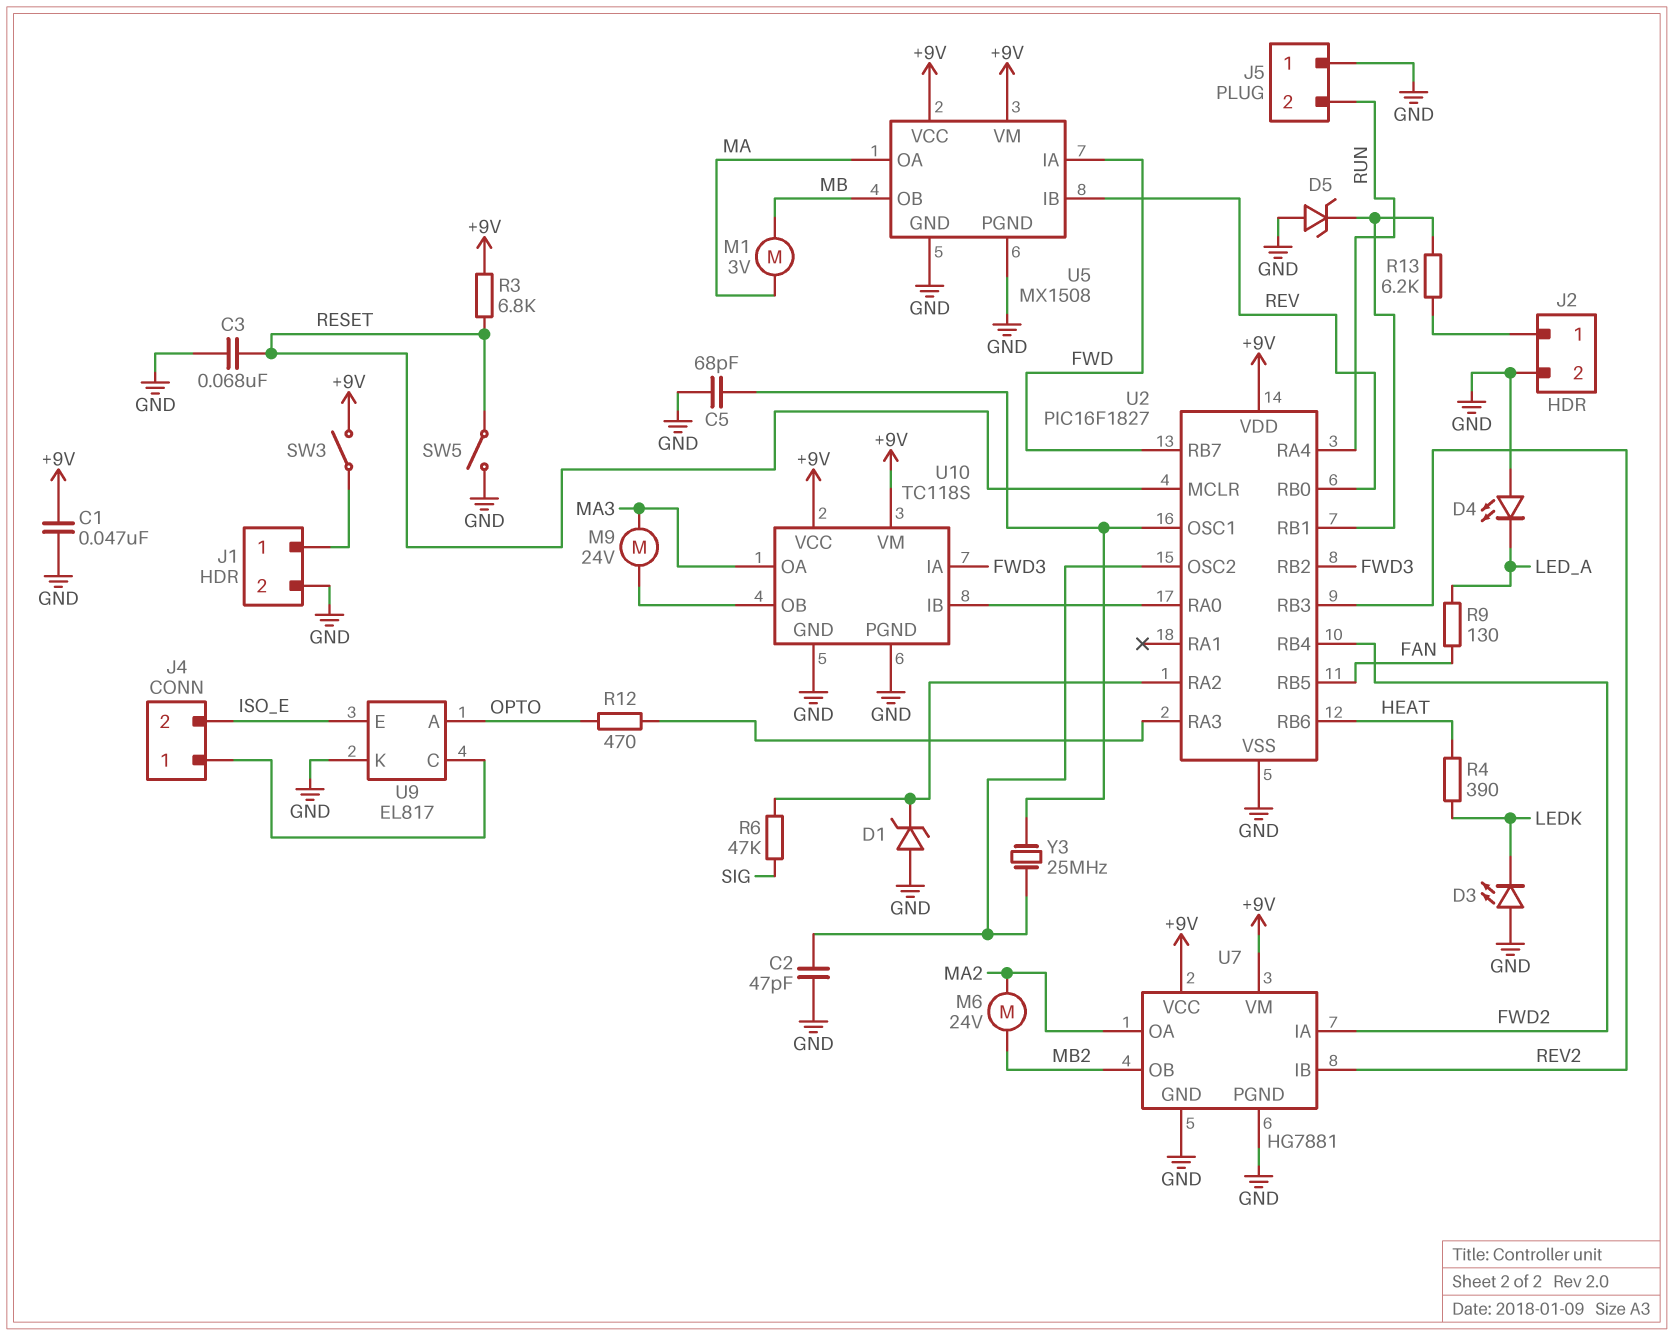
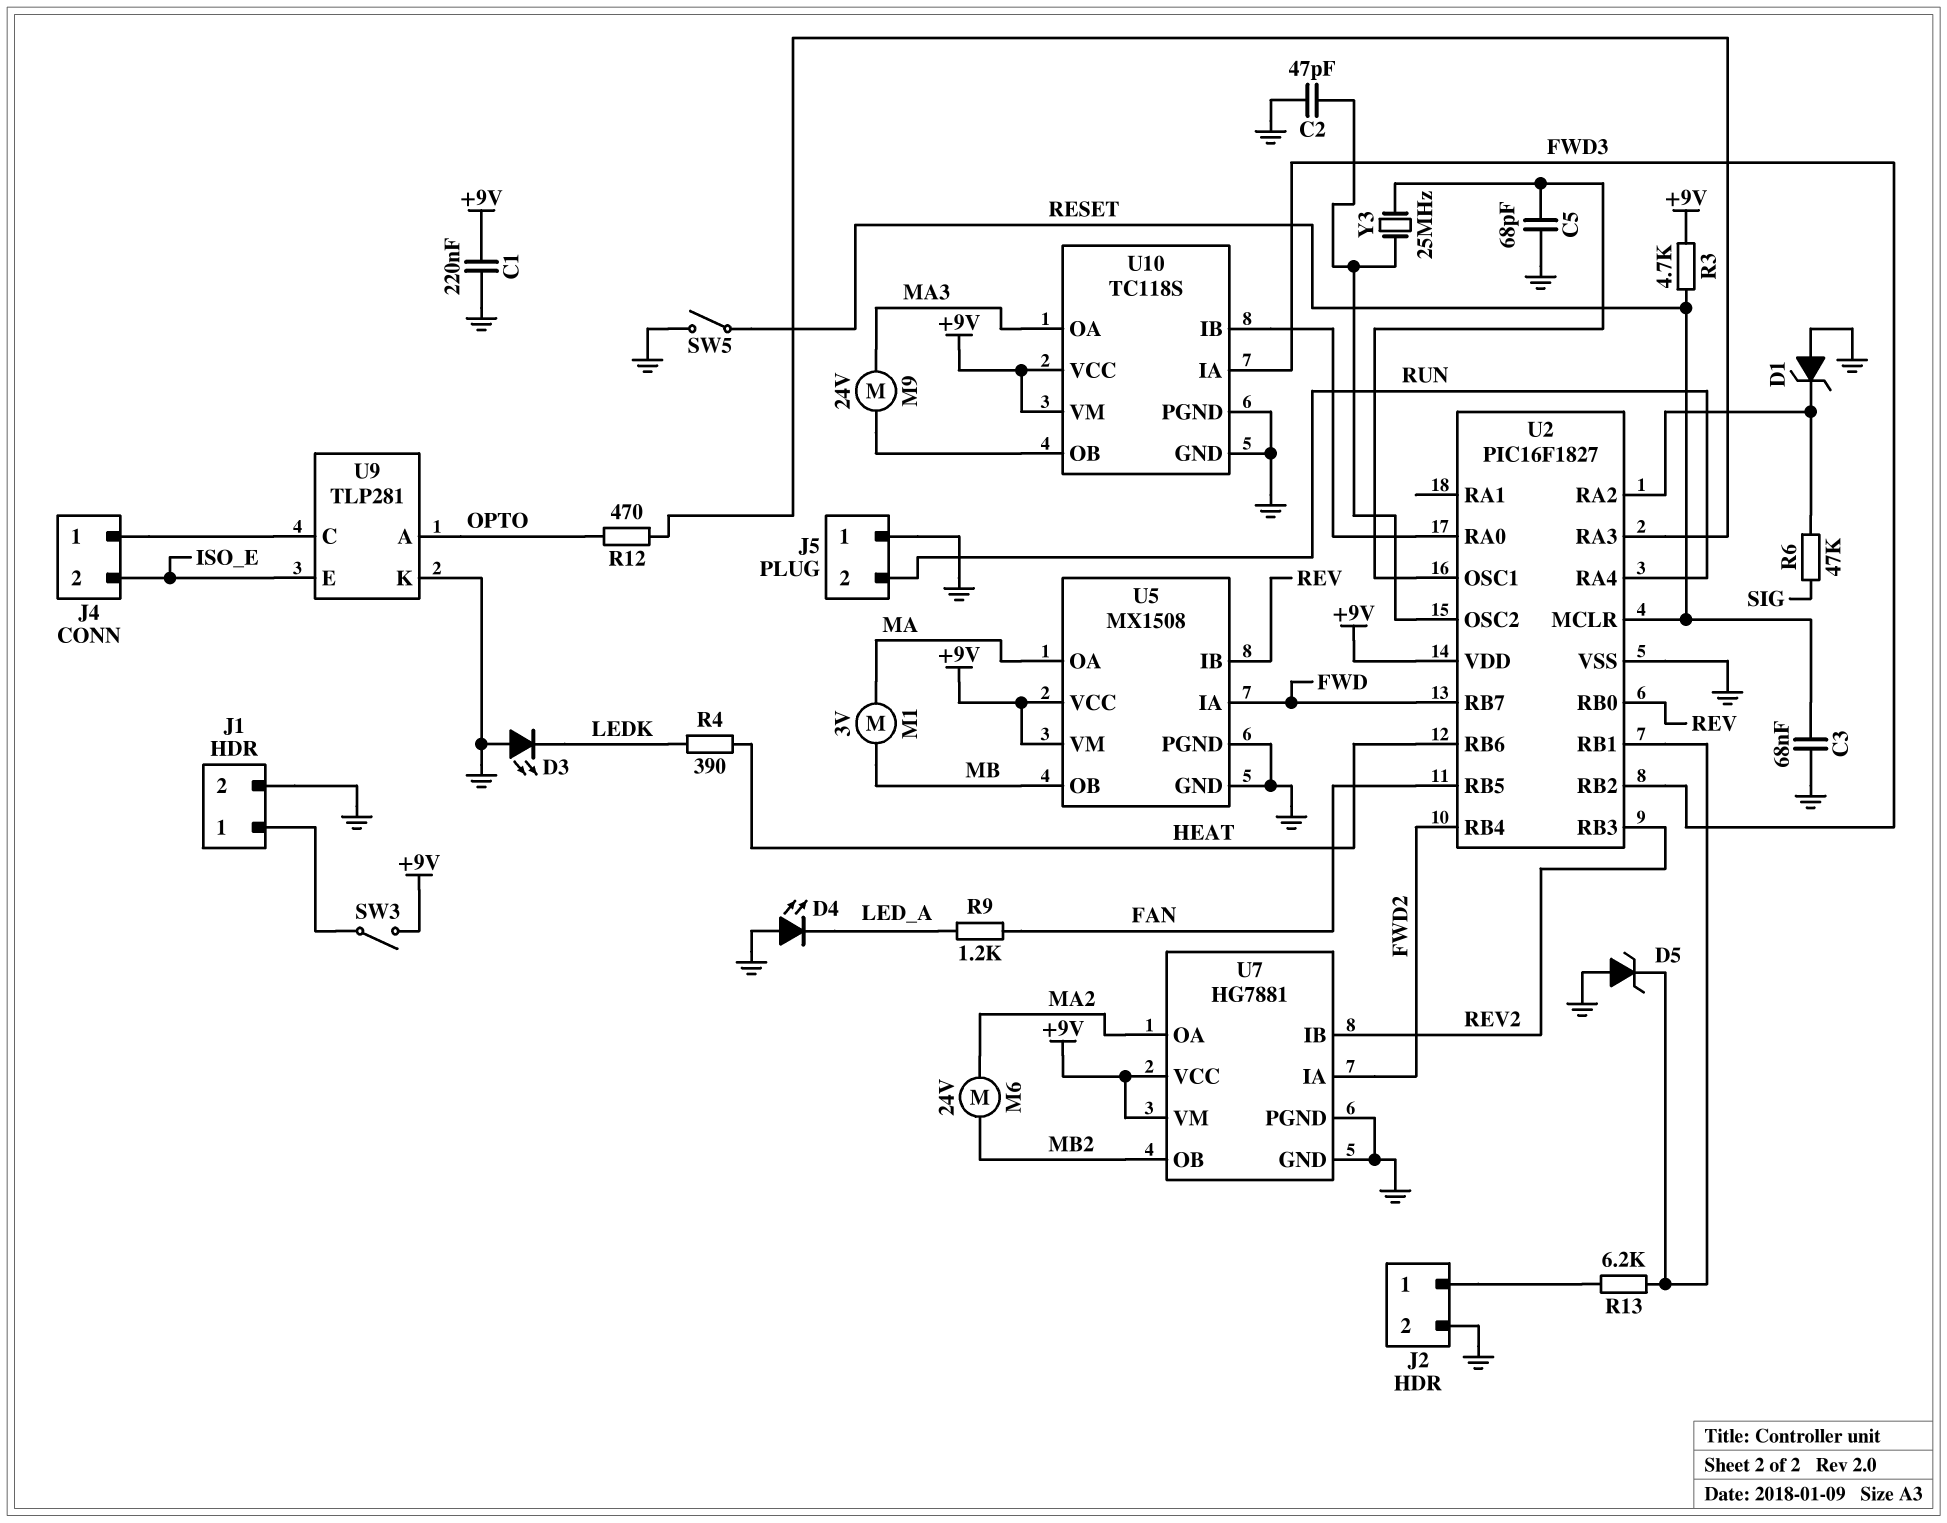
C1: 47nF (+9V, GND) -> 220nF (+9V, GND)
R3: 6.8k (+9V, RESET) -> 4.7k (+9V, RESET)
R9: 130 (FAN, LED_A) -> 1.2k (FAN, LED_A)
U9: EL817 -> TLP281

